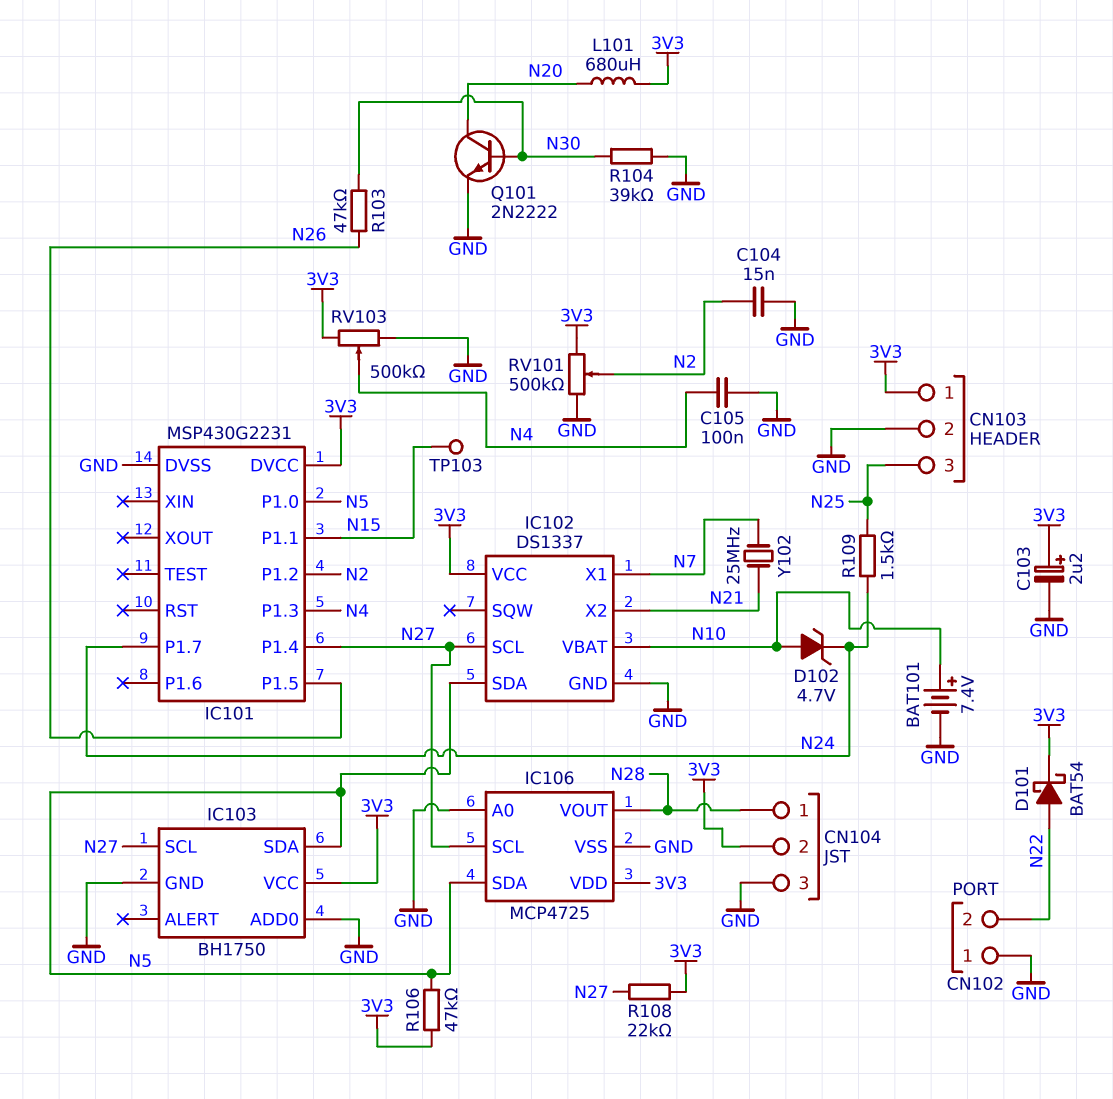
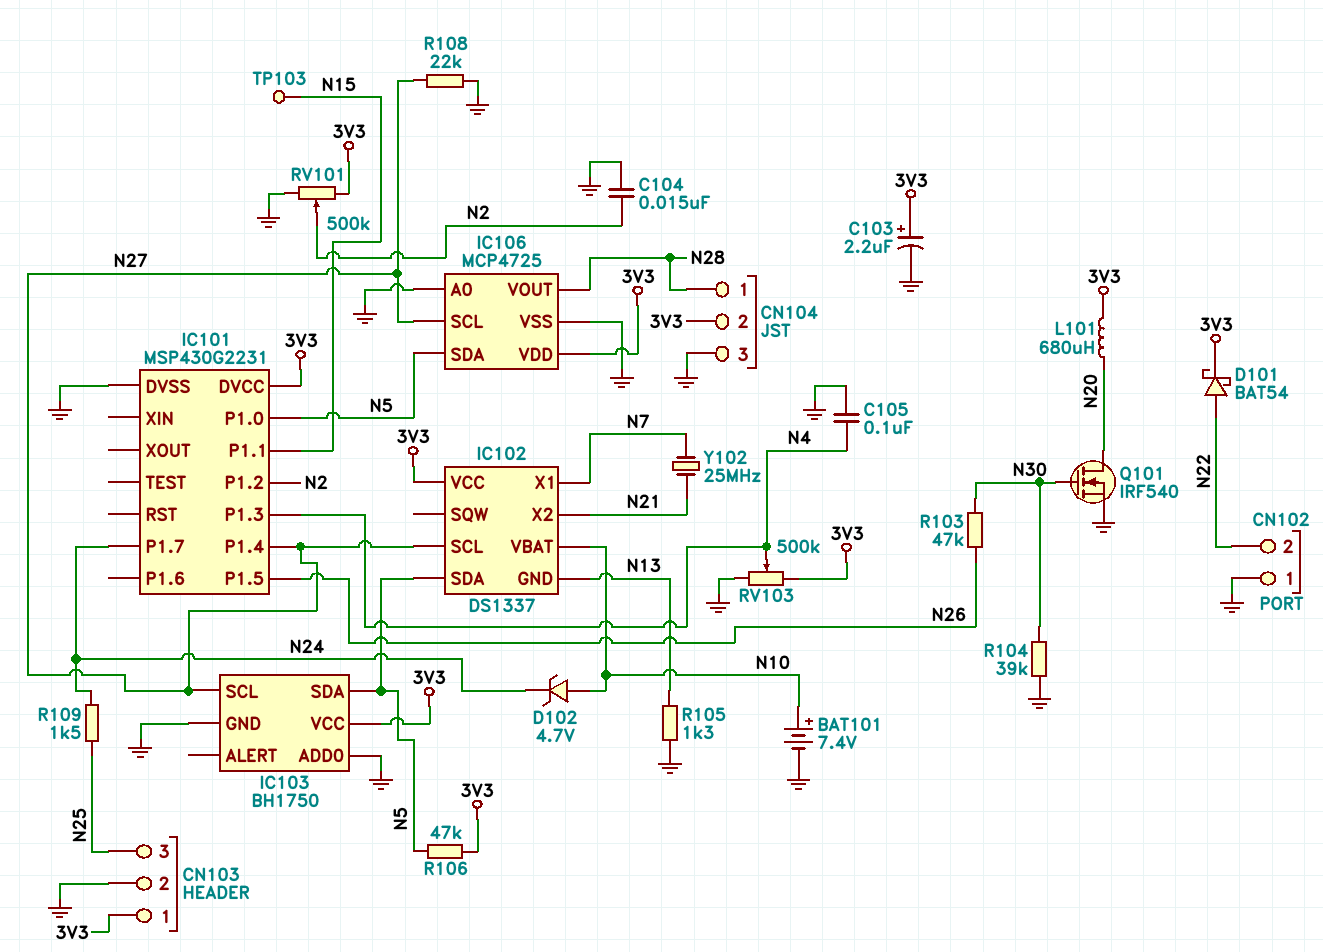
IC102 pin GND: GND -> N13
Q101: NPN 2N2222 (B N30, C N20, E GND) -> NMOS IRF540 (G N30, D N20, S GND)
R105: none -> 1.3k (GND, N13)
R108: 22k (3V3, N27) -> 22k (GND, N27)

